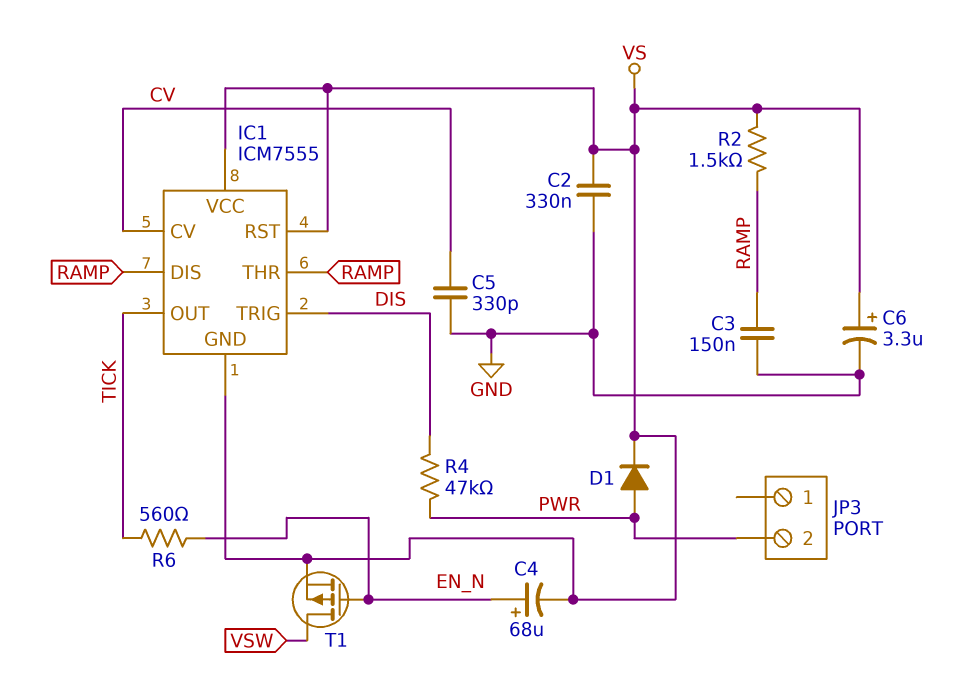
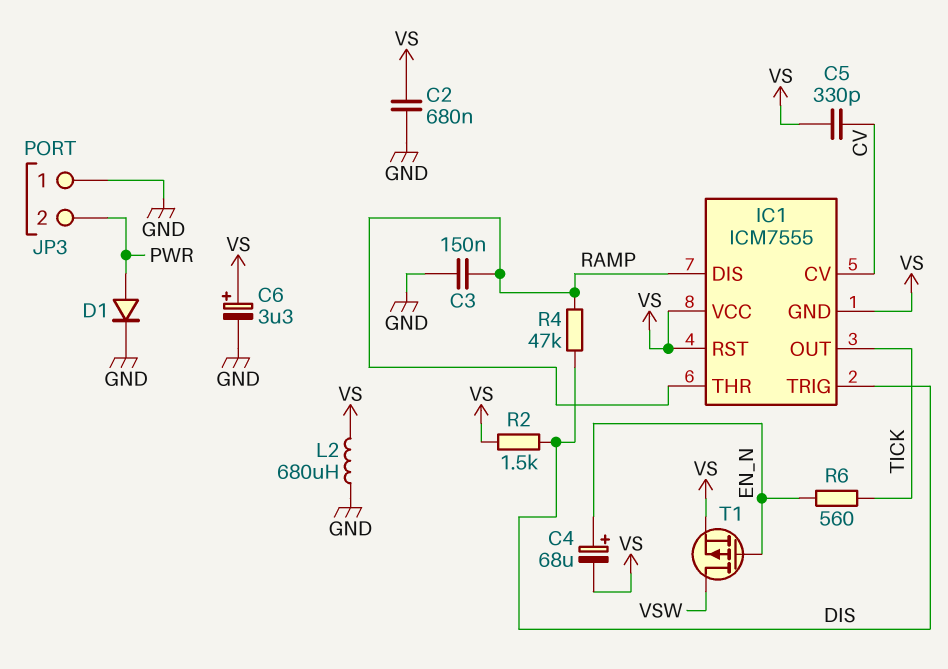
C2: 330nF (GND, VS) -> 680nF (GND, VS)
C5: 330pF (CV, GND) -> 330pF (CV, VS)
D1: diode (A PWR, K VS) -> diode (A PWR, K GND)
JP3 pin 1: none -> GND
L2: none -> 680uH (GND, VS)
R2: 1.5k (RAMP, VS) -> 1.5k (DIS, VS)
R4: 47k (DIS, PWR) -> 47k (DIS, RAMP)

